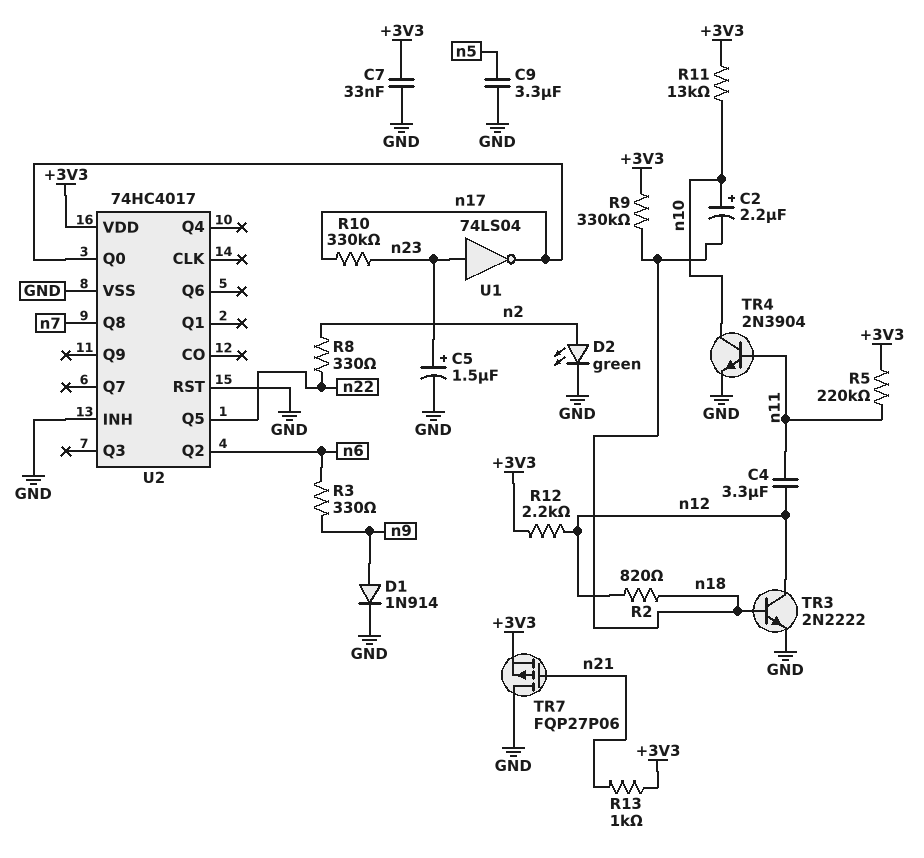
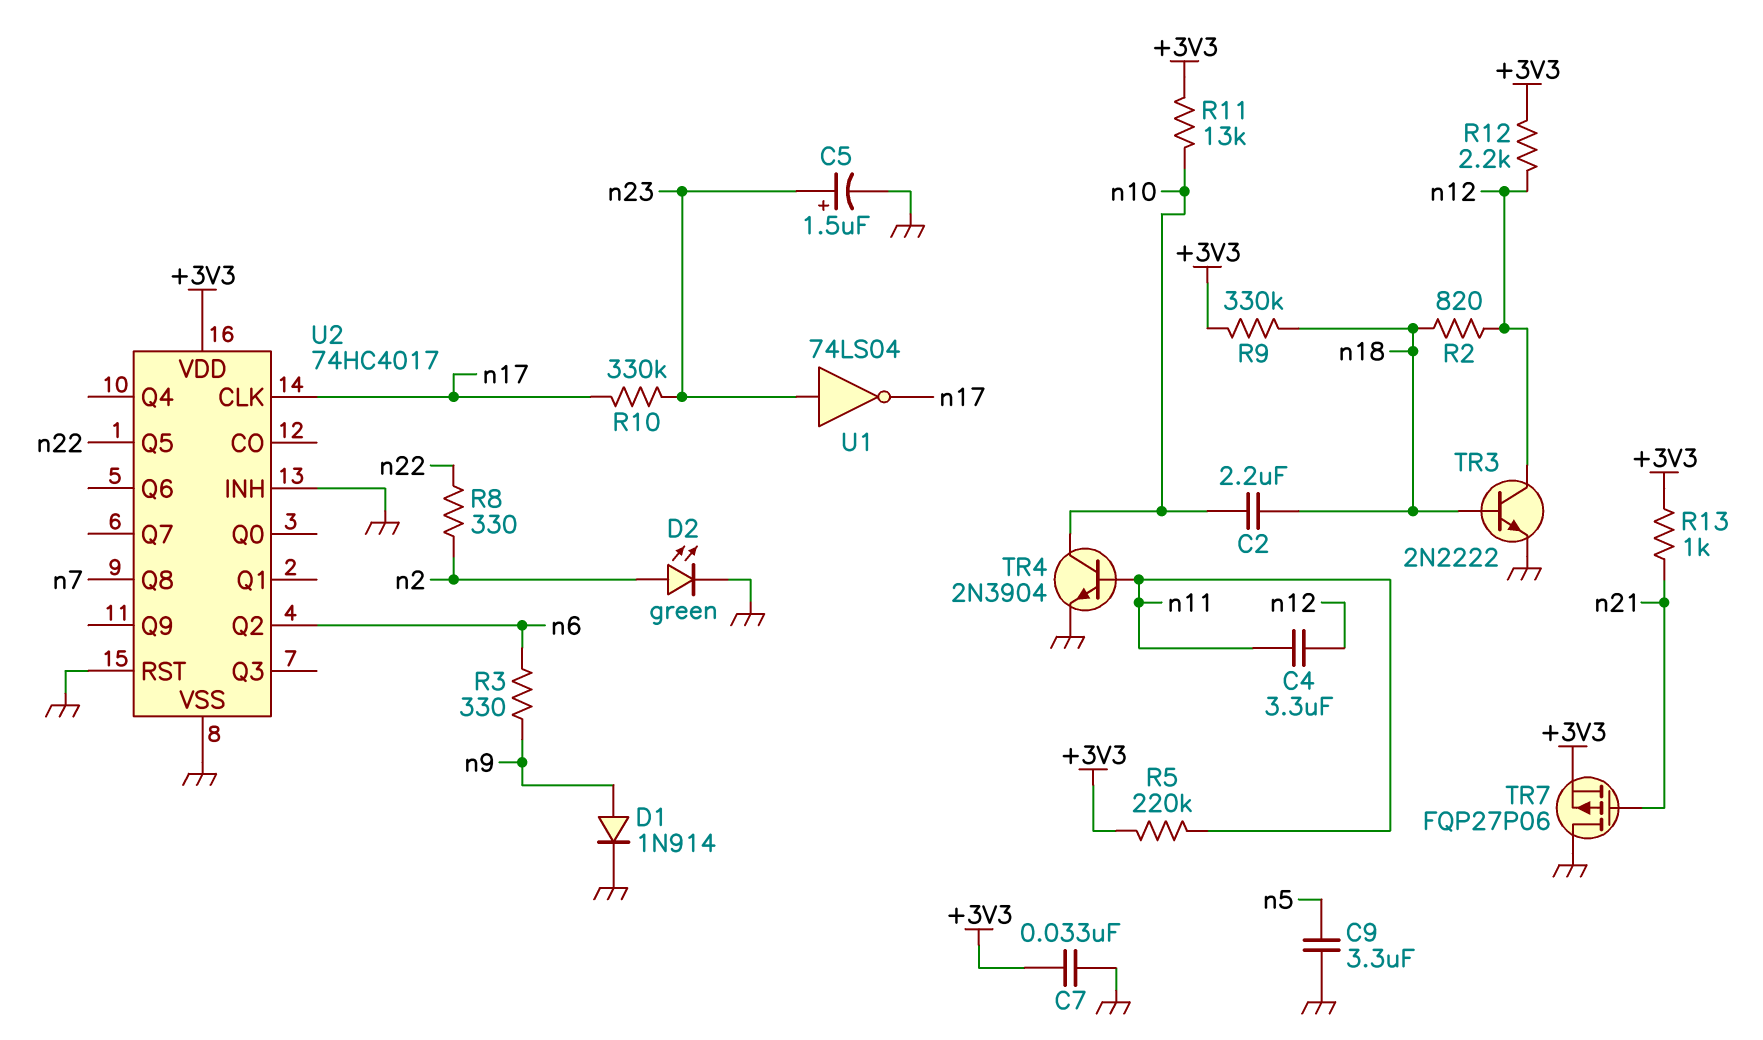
C2: 2.2uF (plus n10, minus n18) -> 2.2uF (n10, n18)
U2 pin CLK: none -> n17
U2 pin Q0: n17 -> none

